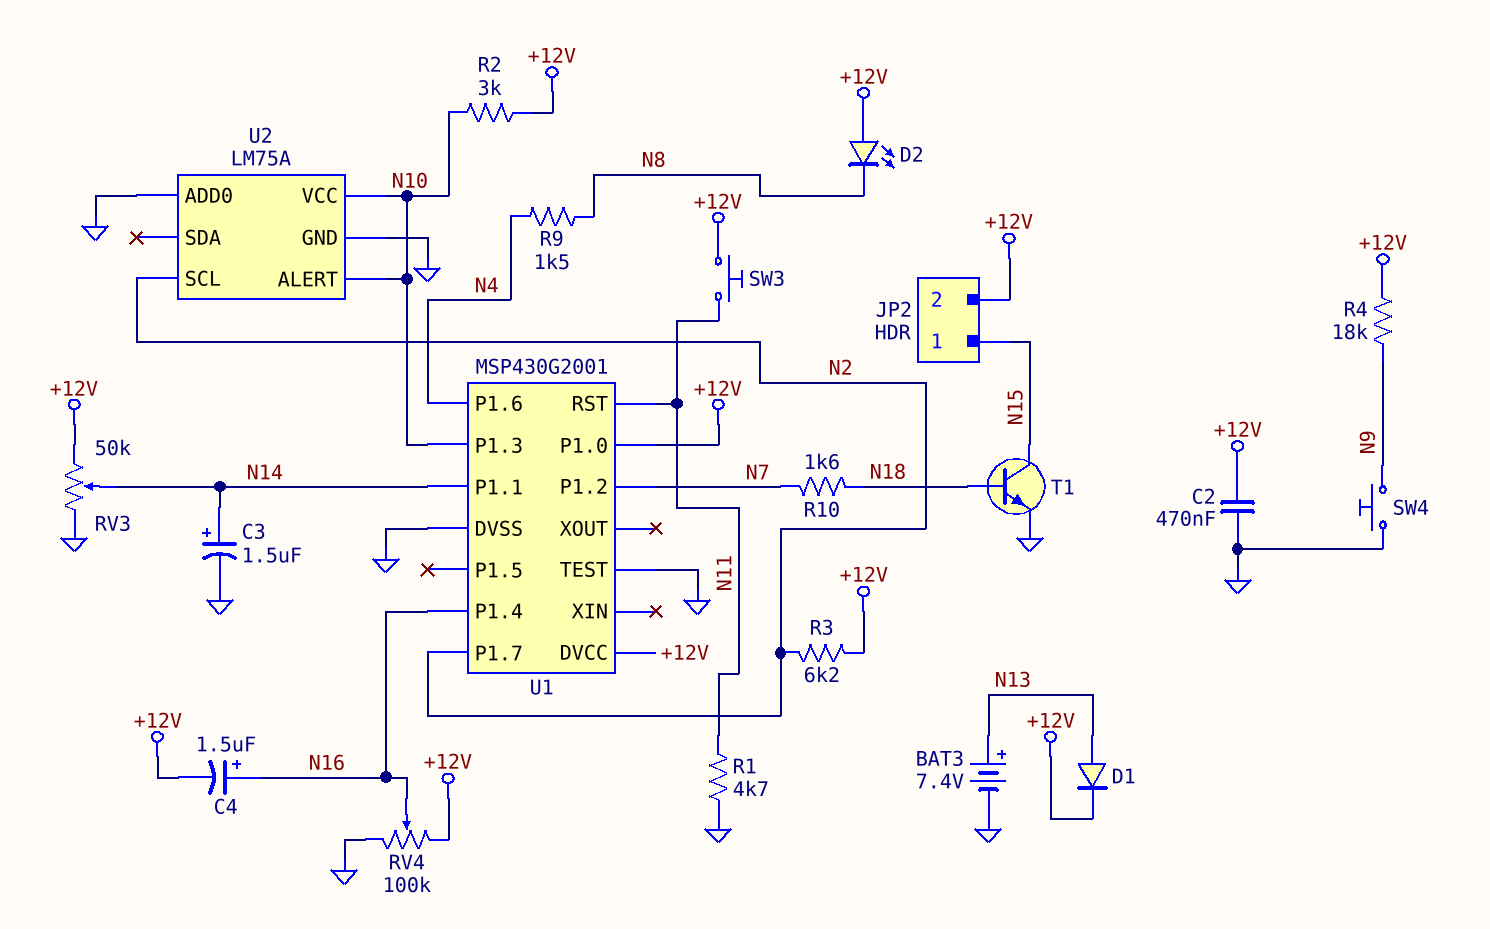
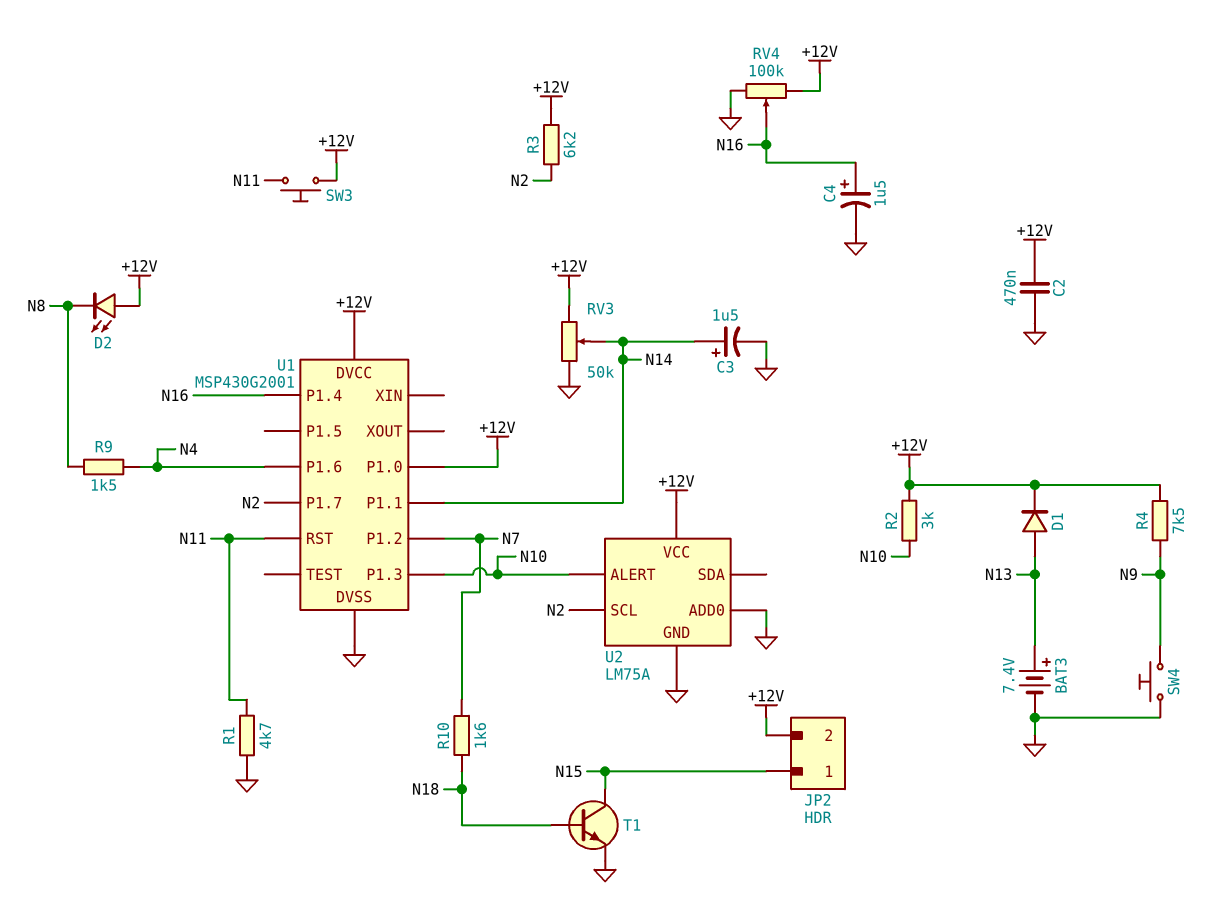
C4: 1.5uF (plus N16, minus +12V) -> 1.5uF (plus N16, minus GND)
R4: 18k (+12V, N9) -> 7.5k (+12V, N9)
U1 pin TEST: GND -> none
U2 pin VCC: N10 -> +12V

